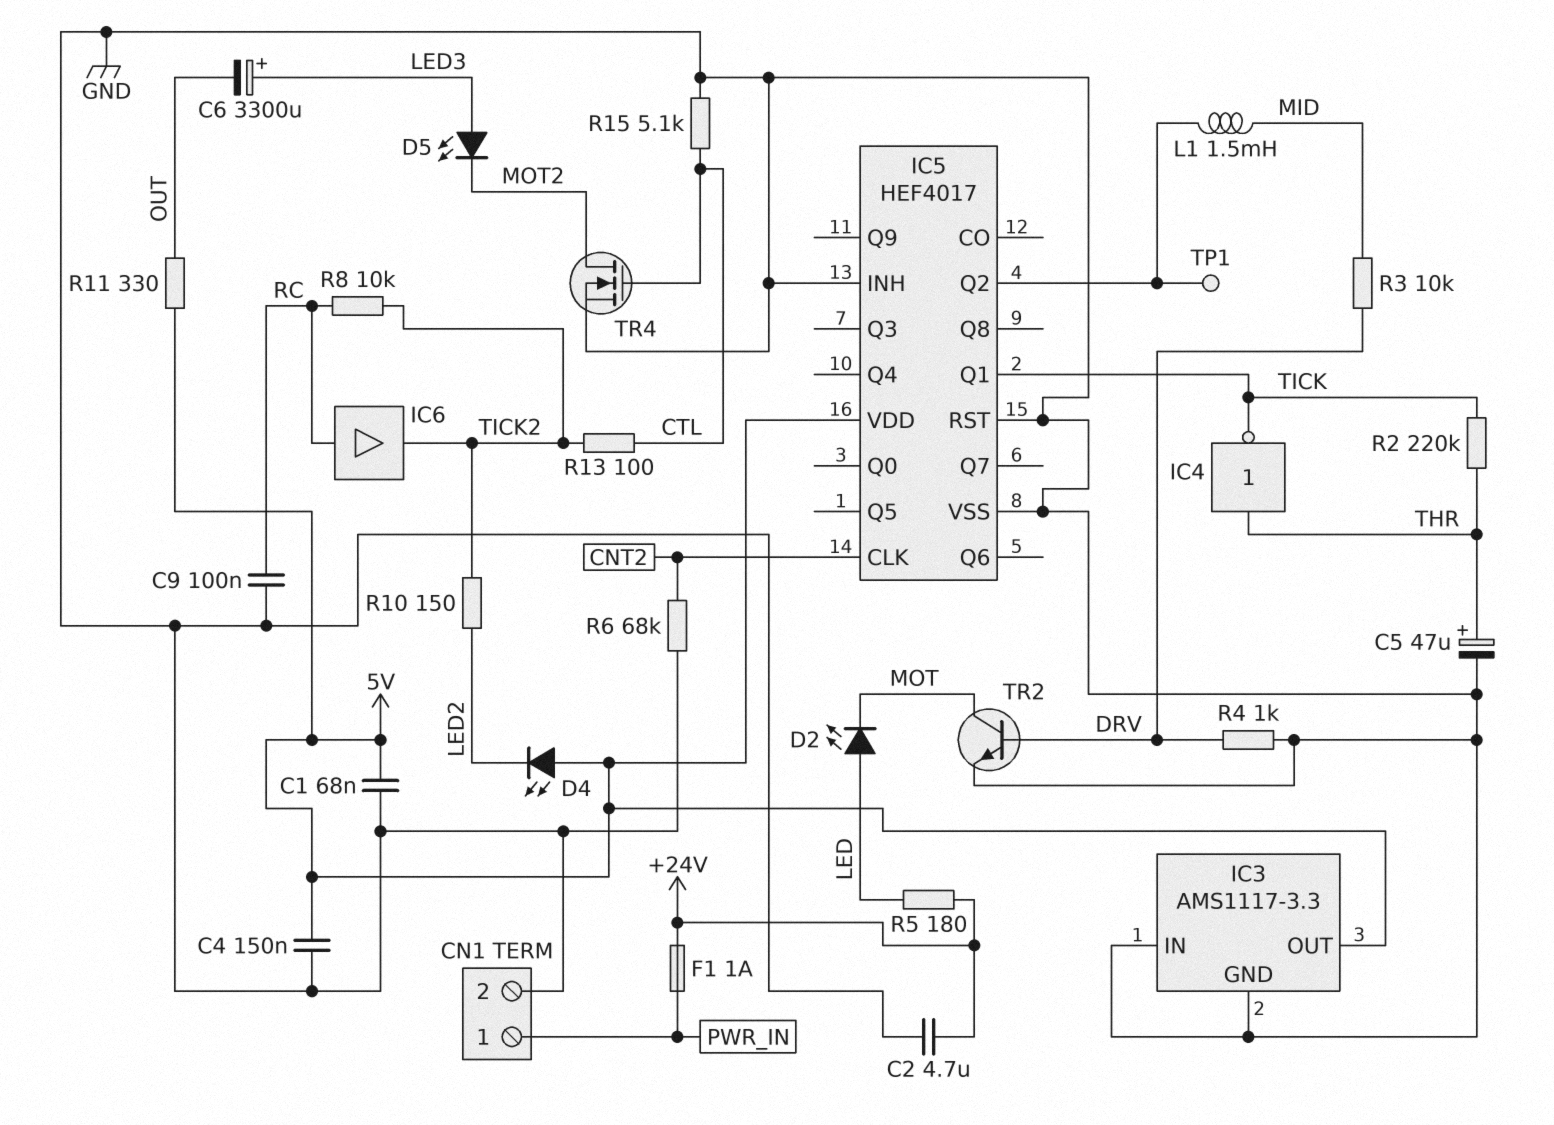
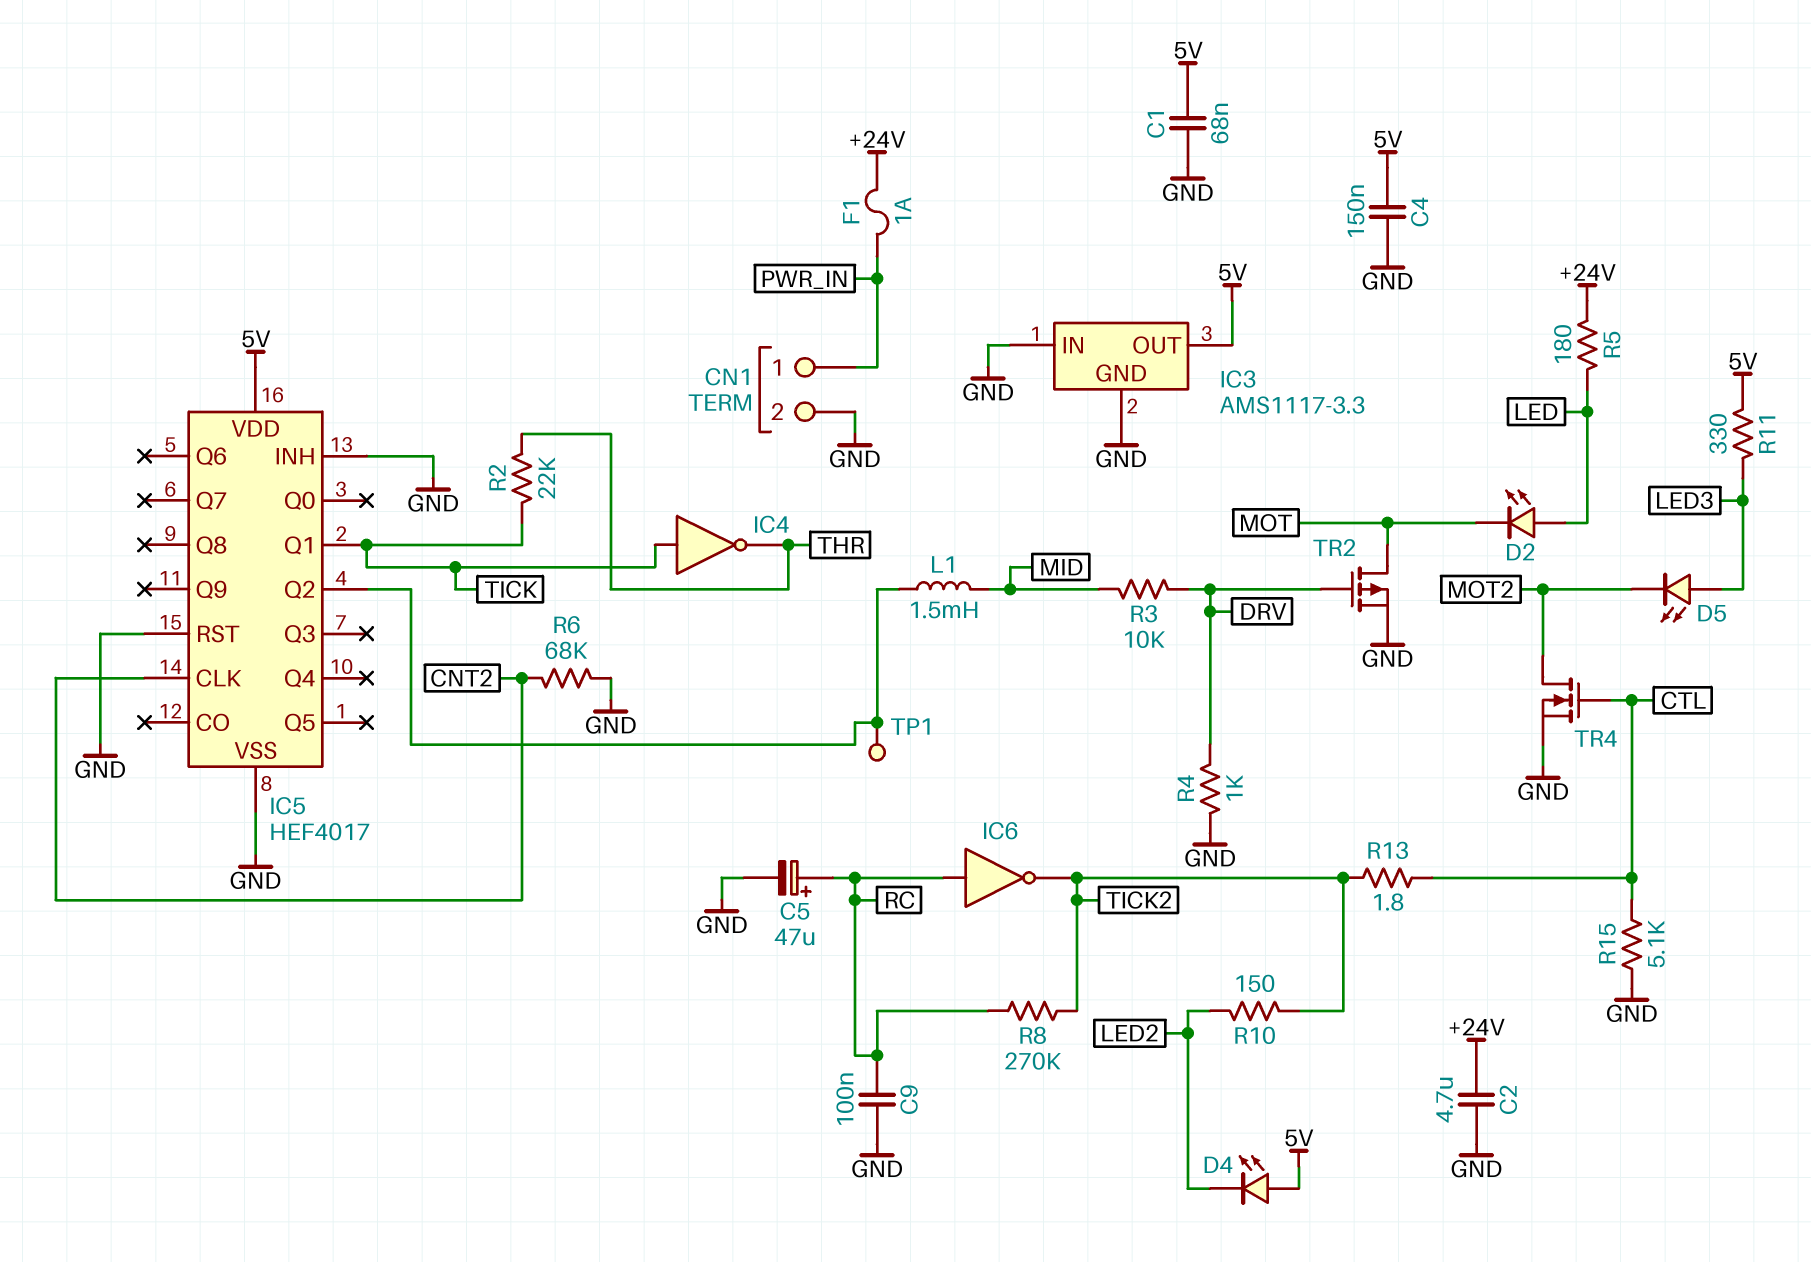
C5: 47uF (plus THR, minus GND) -> 47uF (plus RC, minus GND)
C6: 3300uF (plus LED3, minus OUT) -> none
IC4: NOT (in THR, out TICK) -> NOT (in TICK, out THR)
IC6: buffer (in RC, out TICK2) -> NOT (in RC, out TICK2)
R2: 220k (THR, TICK) -> 22k (THR, TICK)
R8: 10k (RC, TICK2) -> 270k (RC, TICK2)
R11: 330 (5V, OUT) -> 330 (5V, LED3)
R13: 100 (CTL, TICK2) -> 1.8 (CTL, TICK2)
TR2: NPN (B DRV, C MOT, E GND) -> PMOS (G DRV, D MOT, S GND)

